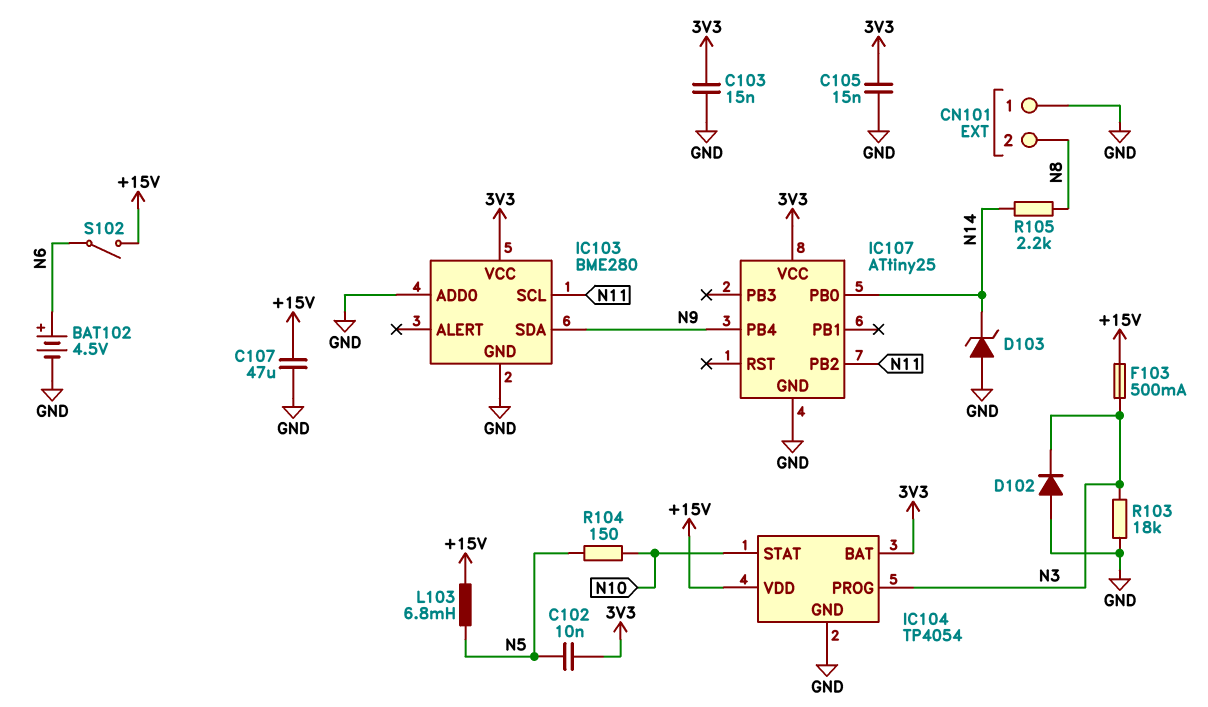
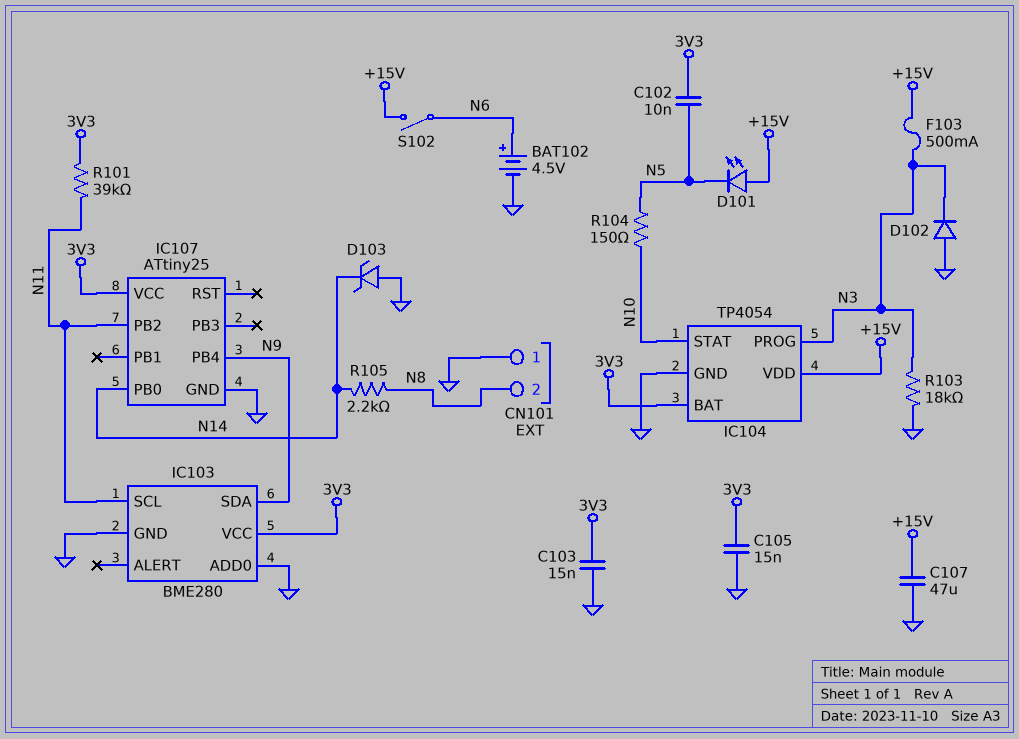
D101: none -> LED (A +15V, K N5)
L103: 6.8mH (+15V, N5) -> none
R101: none -> 39k (3V3, N11)

